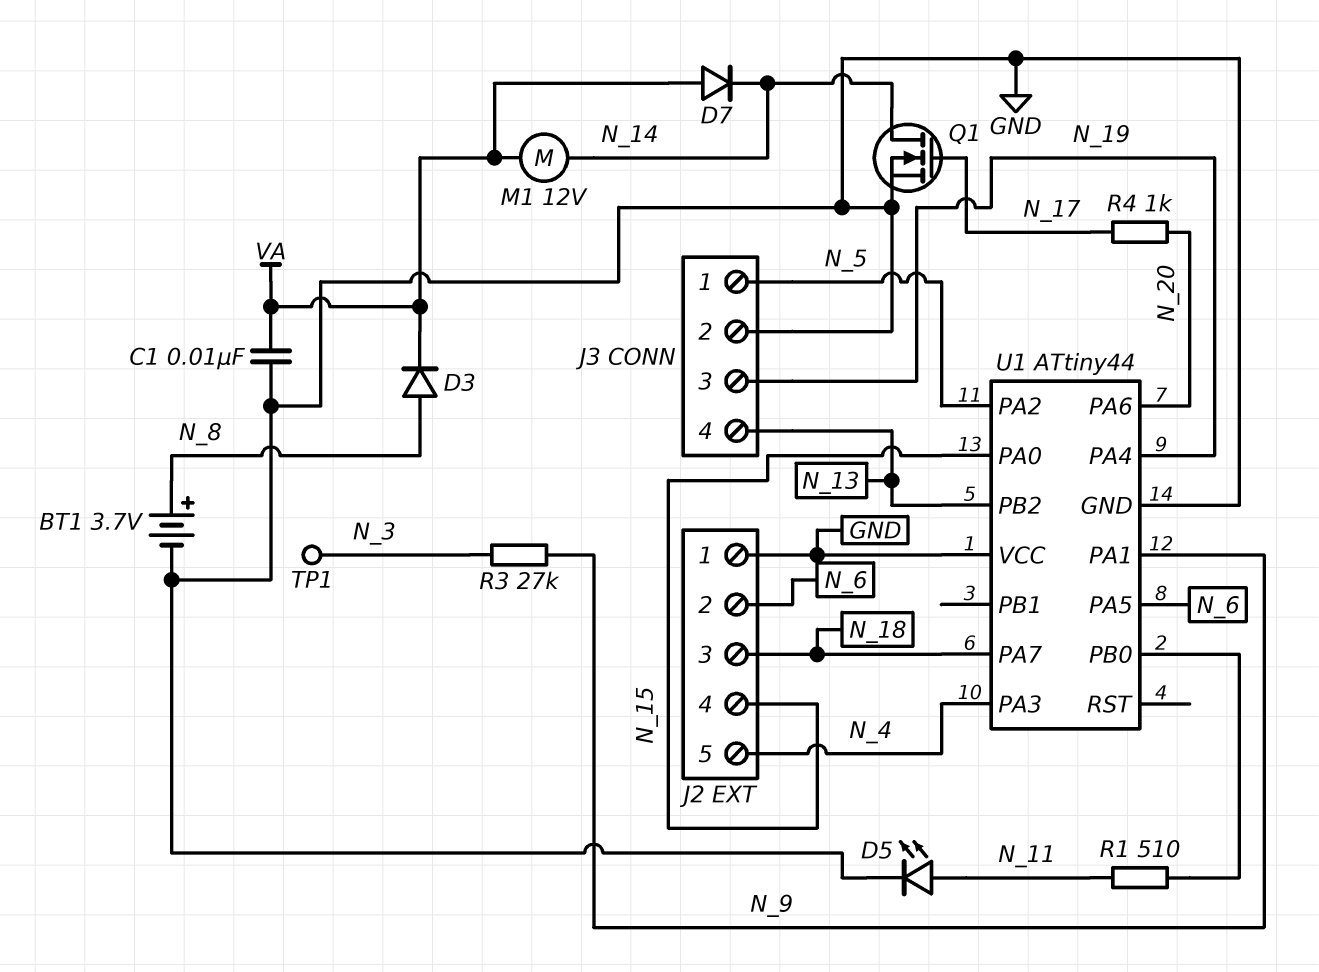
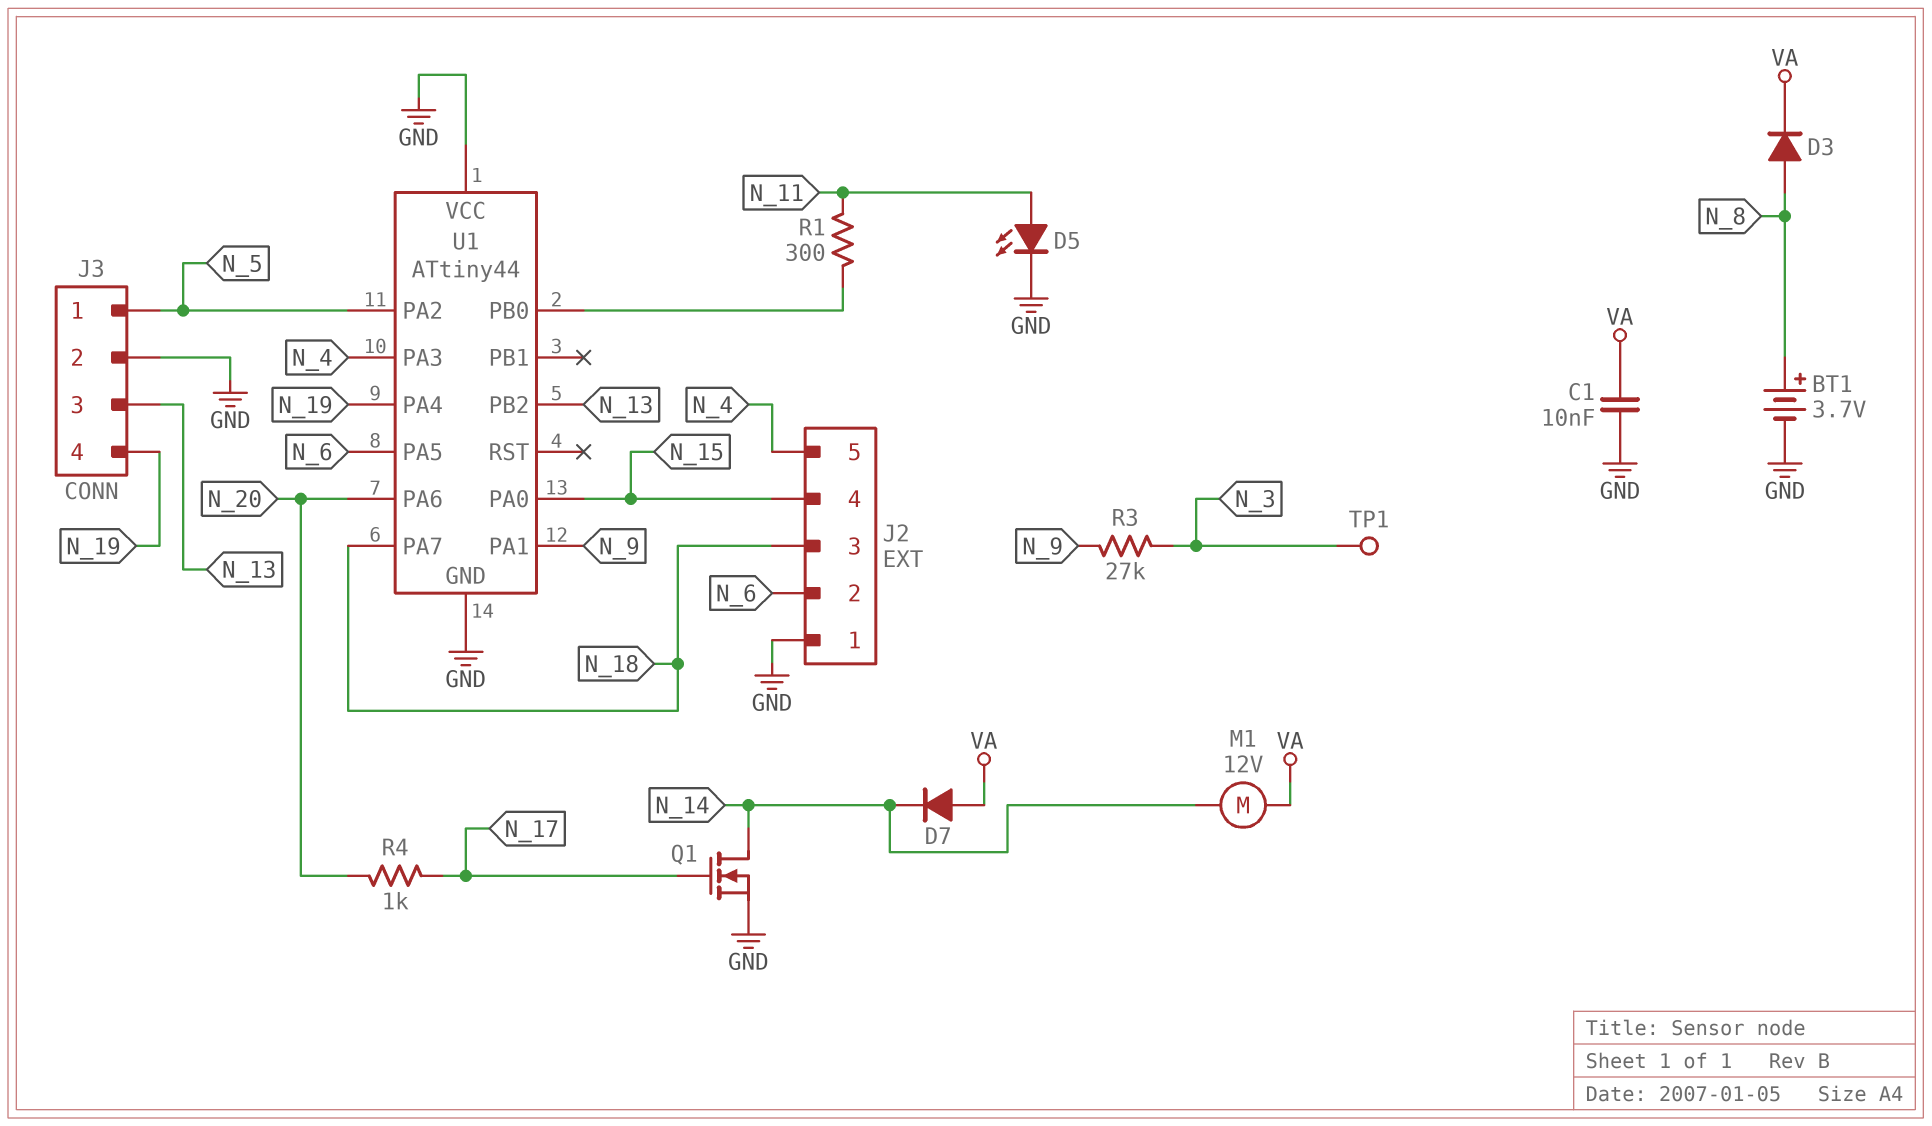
J3 pin 3: N_19 -> N_13
J3 pin 4: N_13 -> N_19
R1: 510 (N_11, U1/PB0) -> 300 (N_11, U1/PB0)

